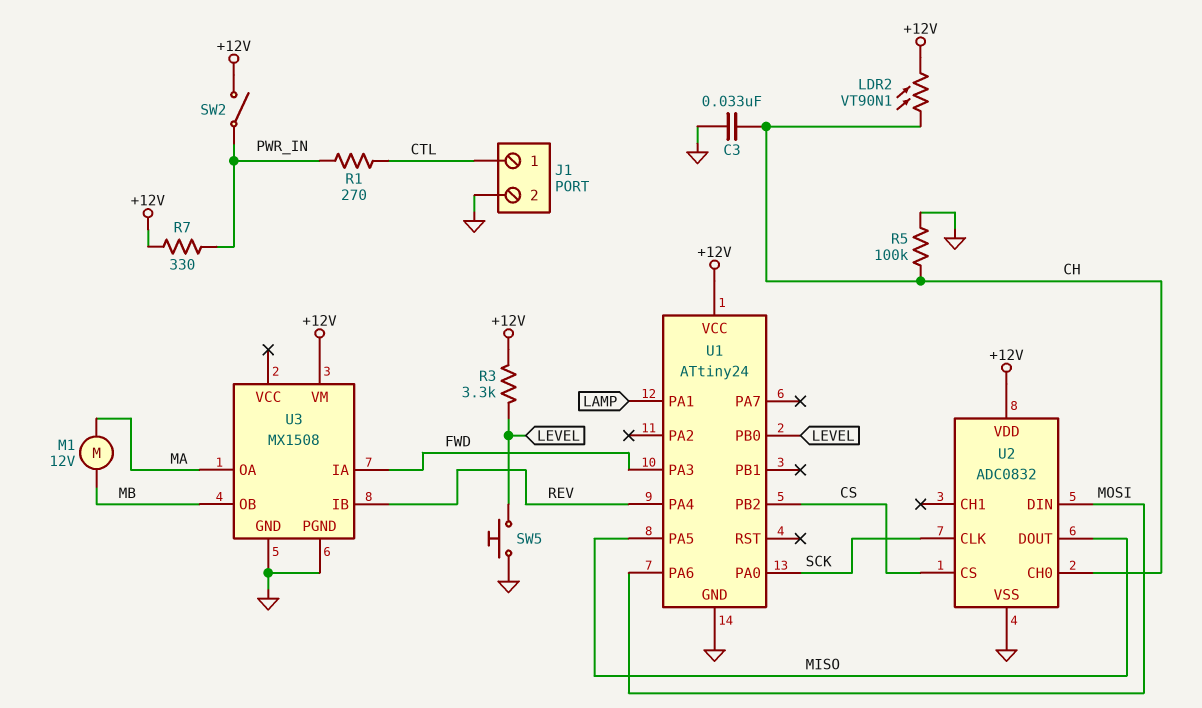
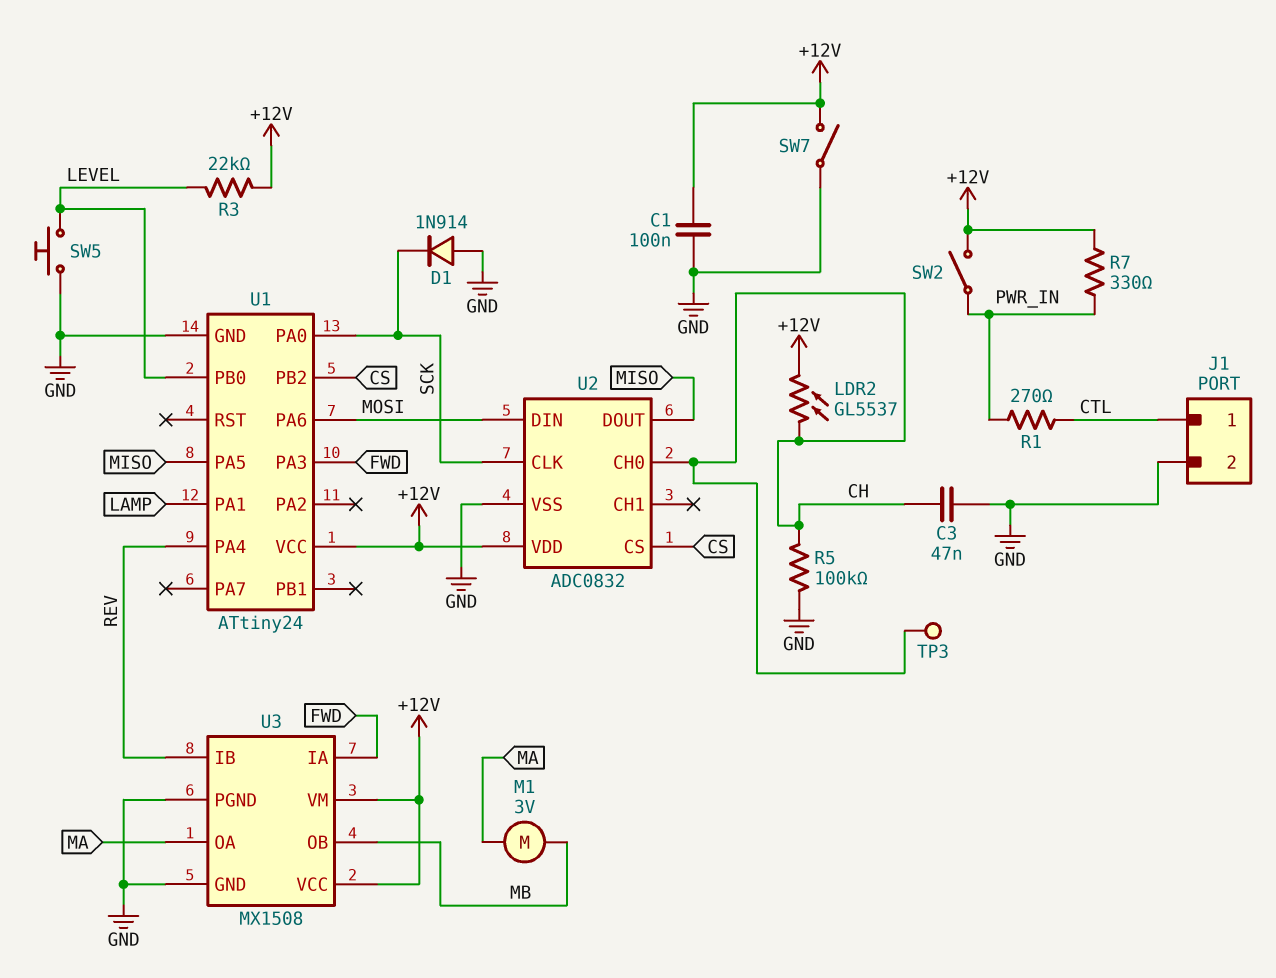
C1: none -> 100nF (+12V, GND)
C3: 33nF (CH, GND) -> 47nF (CH, GND)
D1: none -> diode 1N914 (A GND, K SCK)
LDR2: VT90N1 (+12V, CH) -> GL5537 (+12V, CH)
M1: motor 12V (MA, MB) -> motor 3V (MA, MB)
R3: 3.3k (+12V, LEVEL) -> 22k (+12V, LEVEL)
SW7: none -> switch (+12V, GND)
TP3: none -> test point (CH)
U3 pin VCC: none -> +12V

